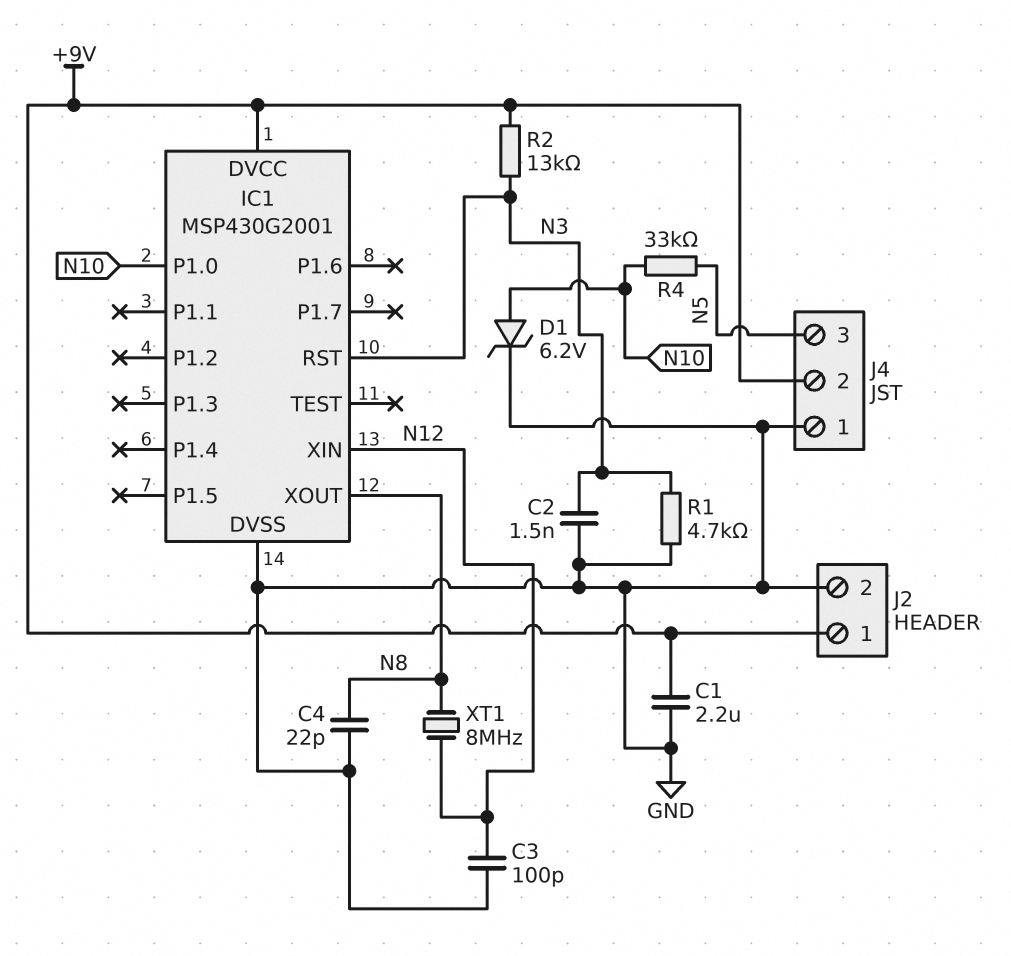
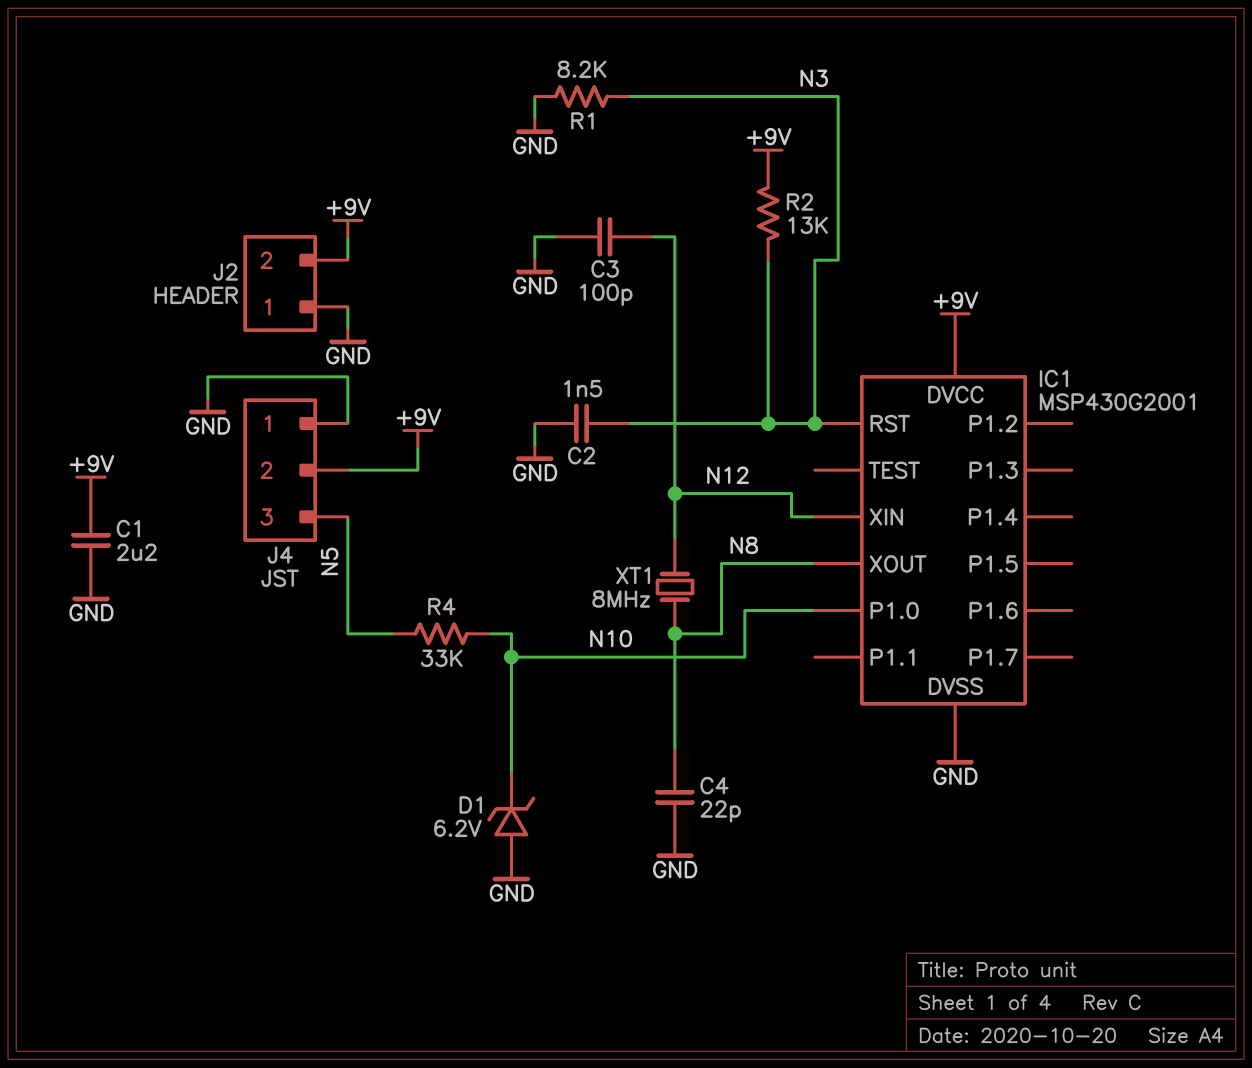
D1: zener 6.2V (A N10, K GND) -> zener 6.2V (A GND, K N10)
J2 pin 1: +9V -> GND
J2 pin 2: GND -> +9V
R1: 4.7k (GND, N3) -> 8.2k (GND, N3)

